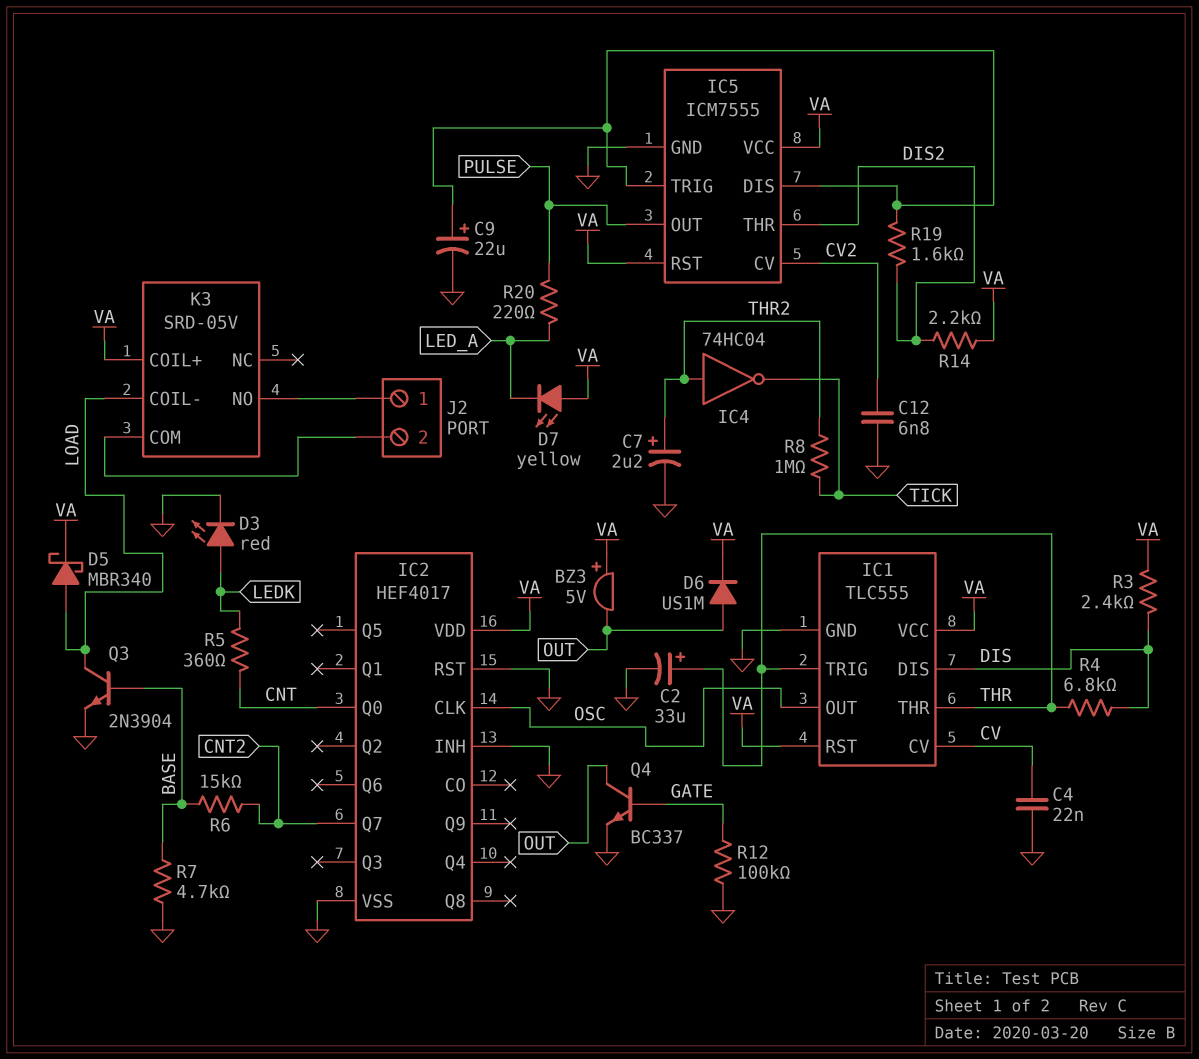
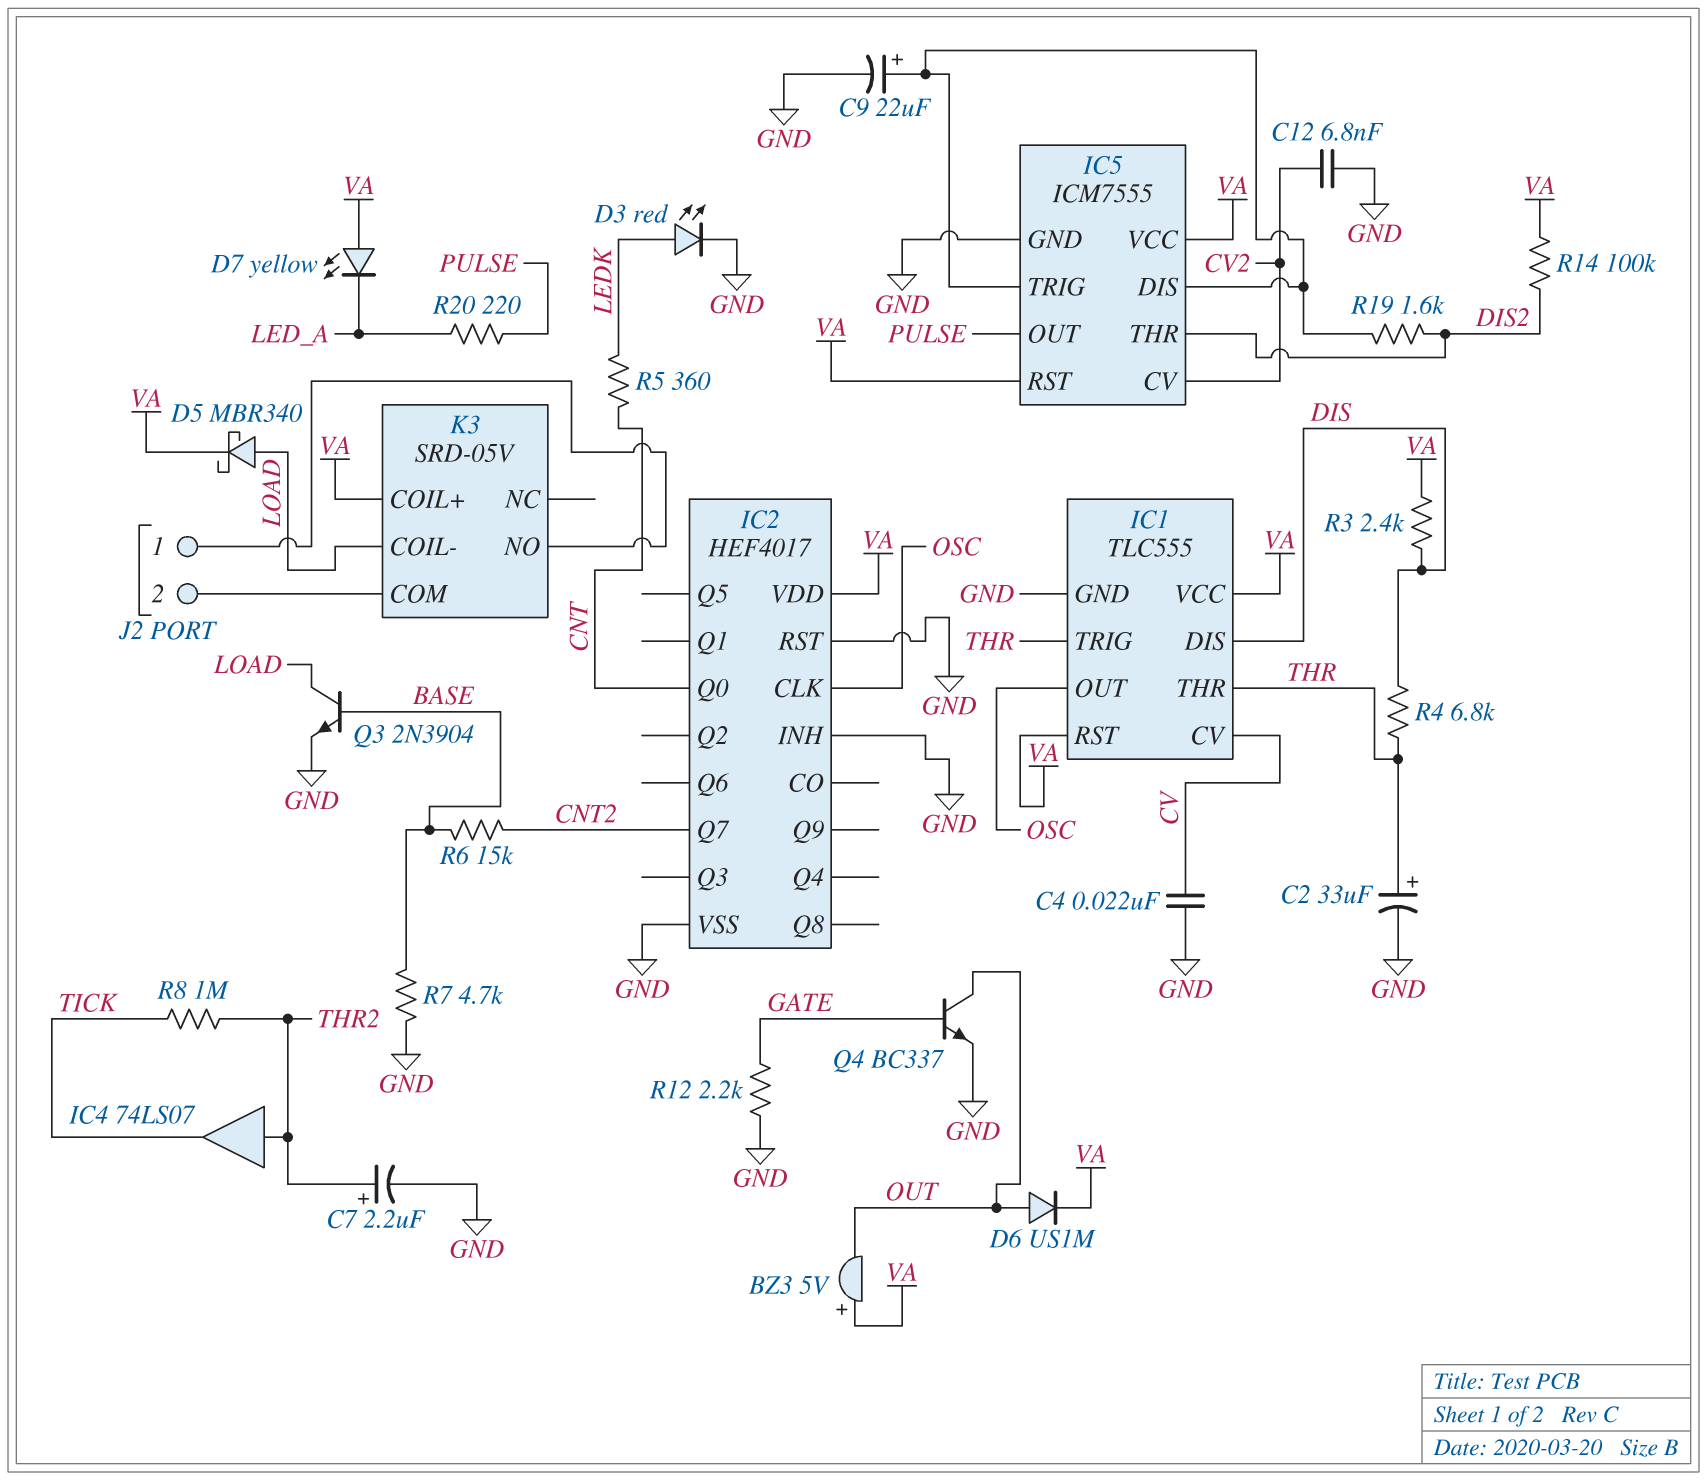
IC4: NOT 74HC04 (in THR2, out TICK) -> buffer 74LS07 (in THR2, out TICK)
R12: 100k (GATE, GND) -> 2.2k (GATE, GND)
R14: 2.2k (DIS2, VA) -> 100k (DIS2, VA)

